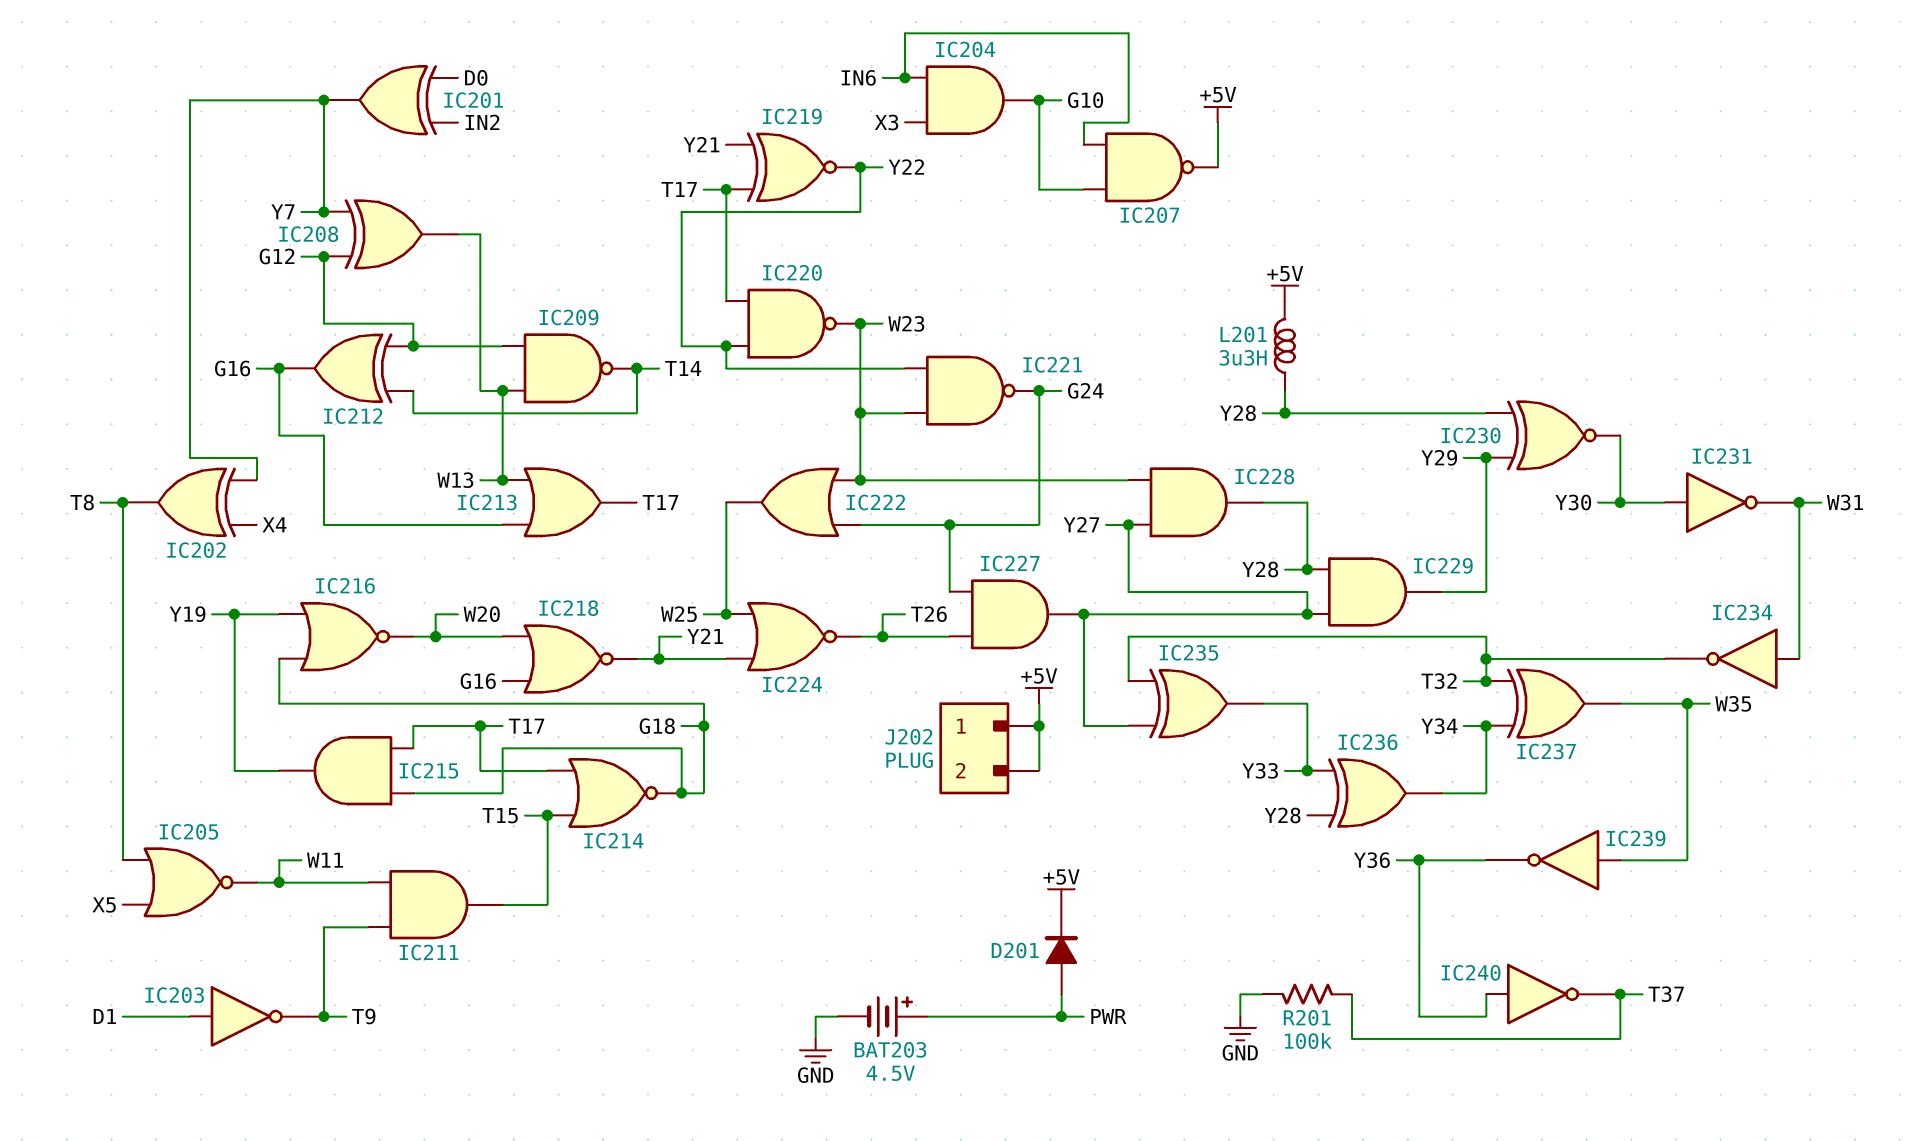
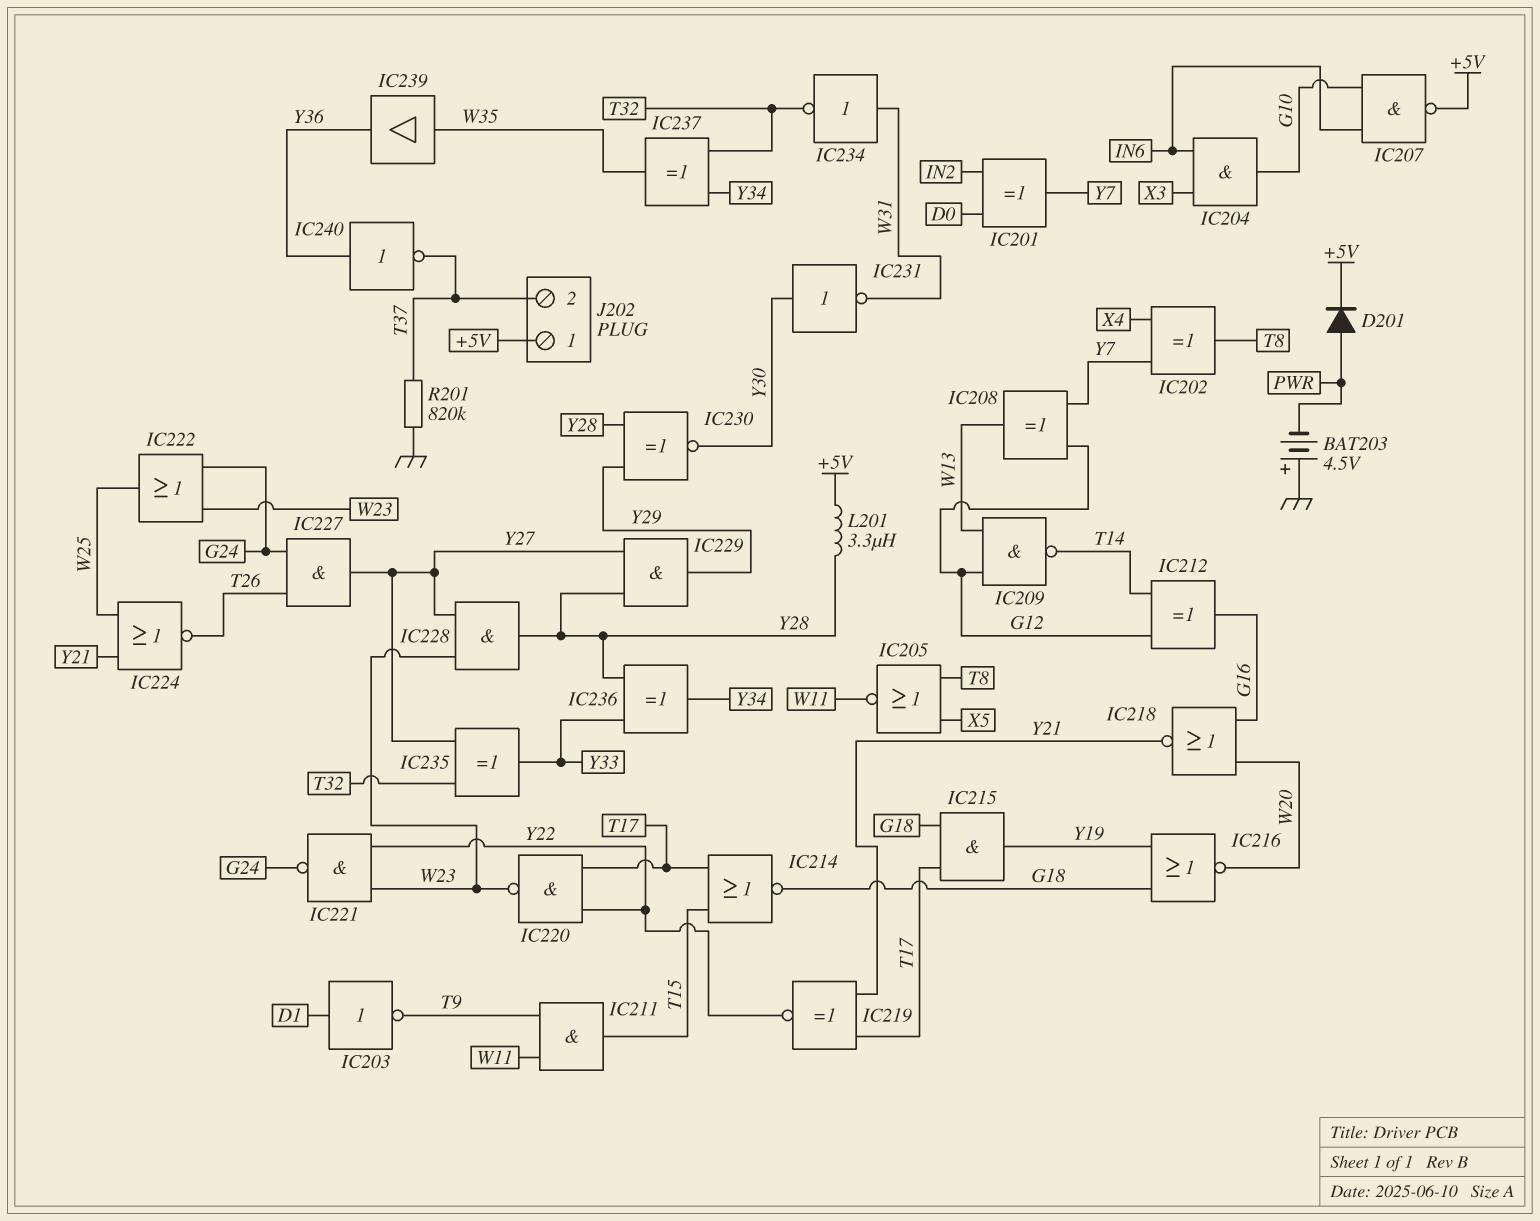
BAT203: 4.5V (plus PWR, minus GND) -> 4.5V (plus GND, minus PWR)
IC213: OR (in G16, in W13, out T17) -> none
IC239: NOT (in W35, out Y36) -> buffer (in W35, out Y36)
J202 pin 2: +5V -> T37
R201: 100k (GND, T37) -> 820k (GND, T37)

